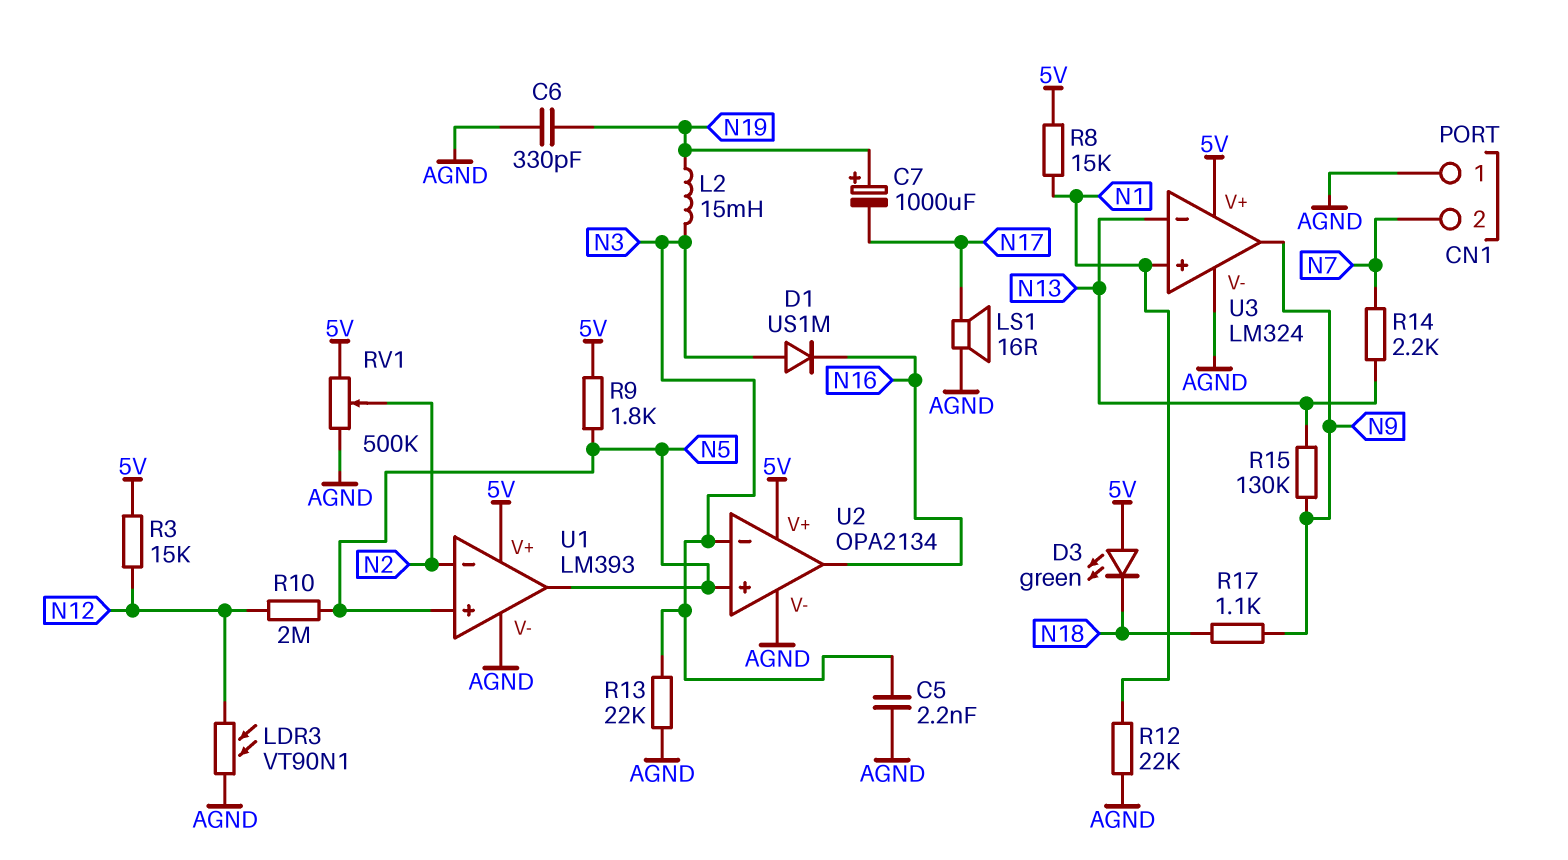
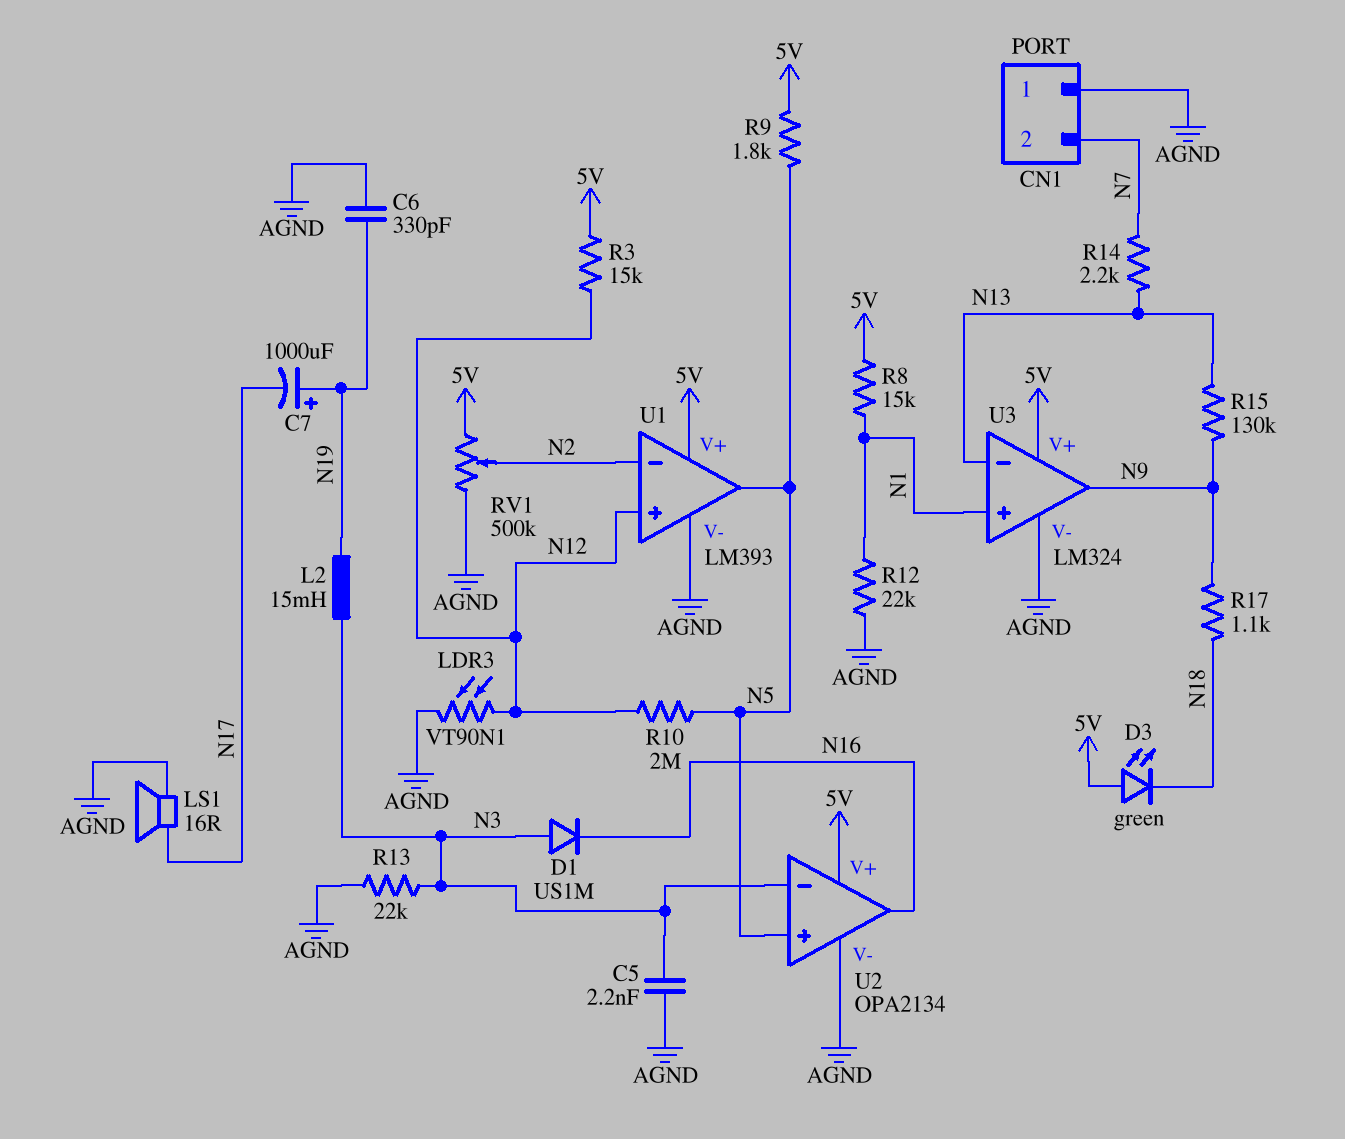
U1 pin in+: N5 -> N12

